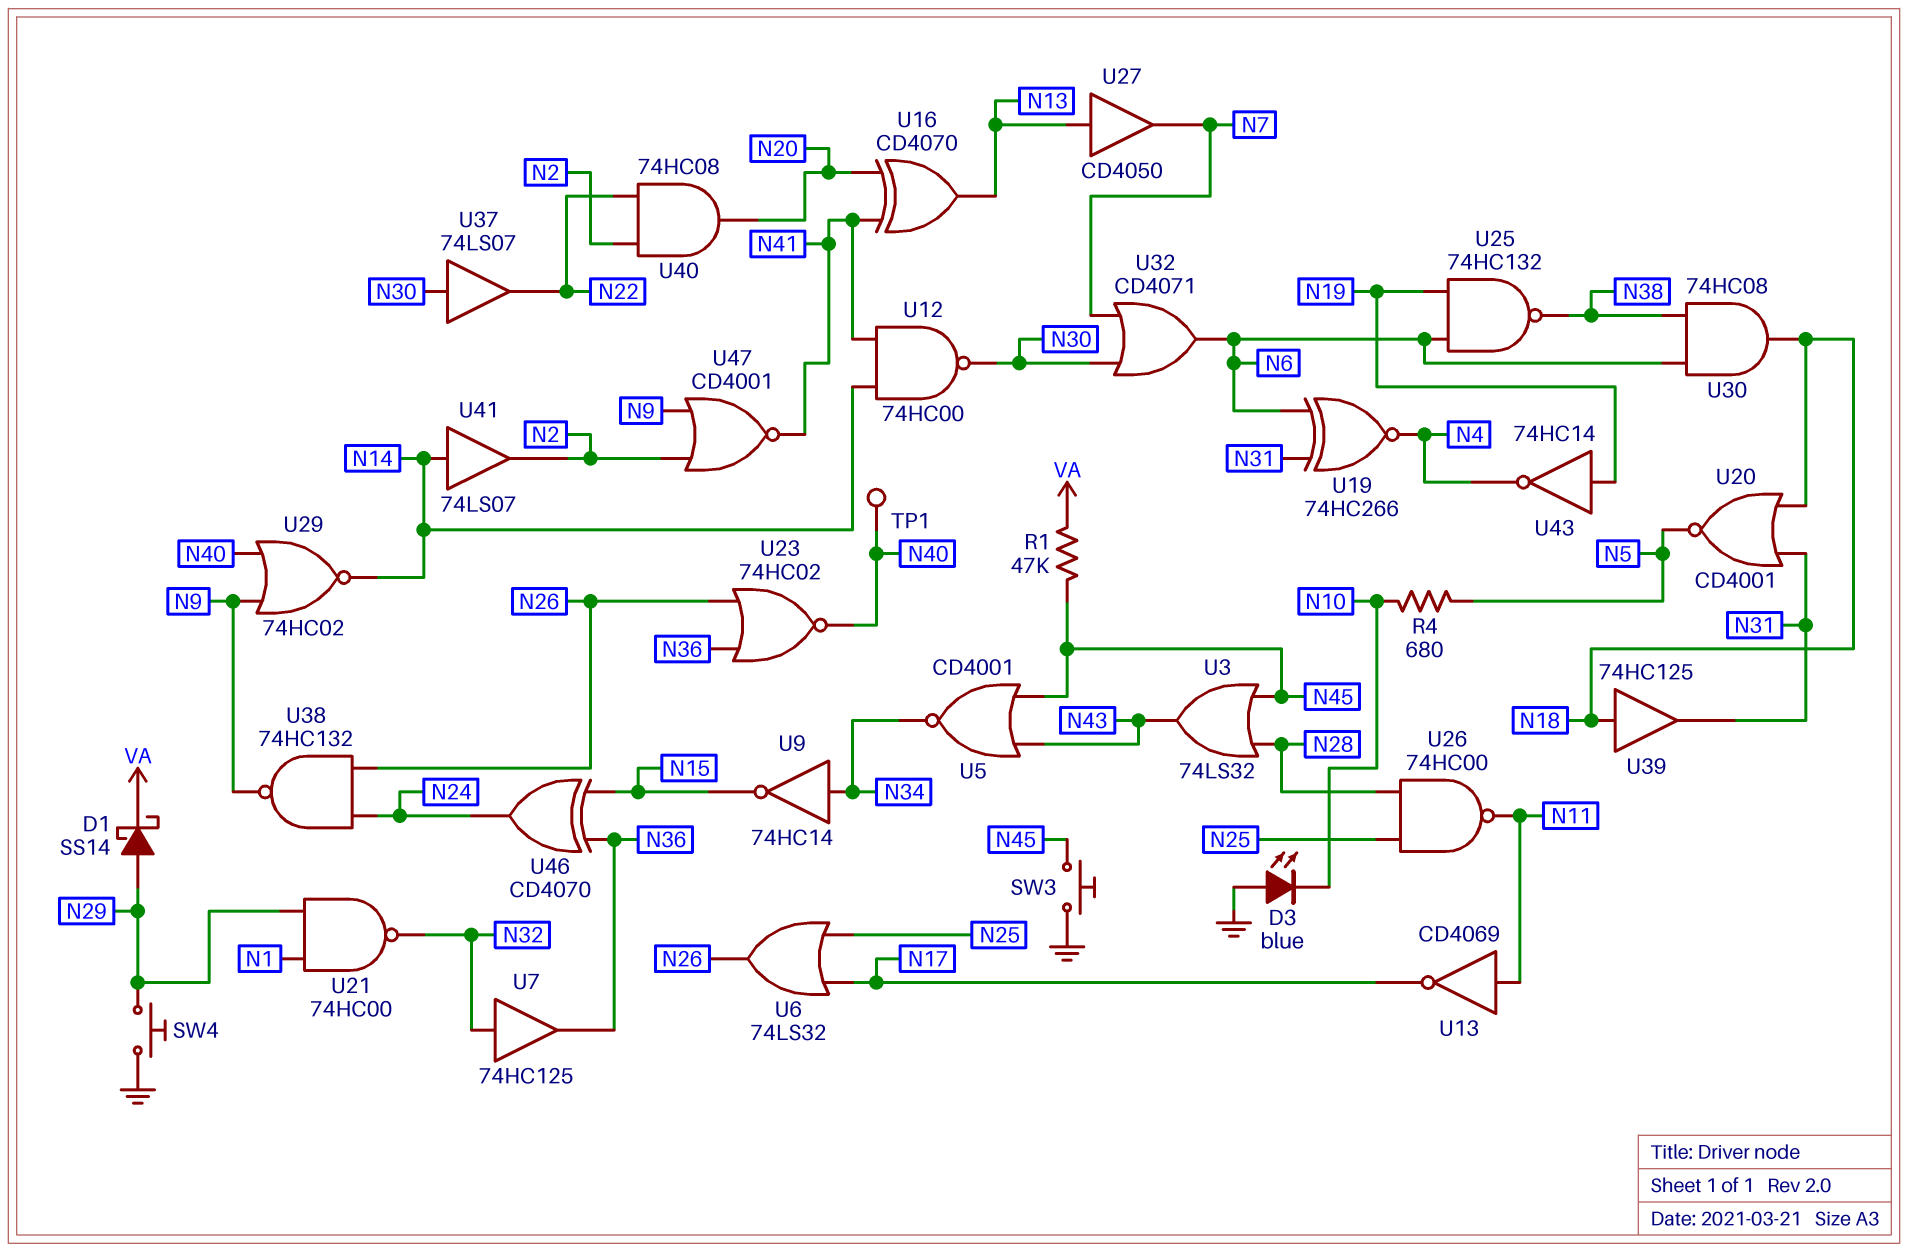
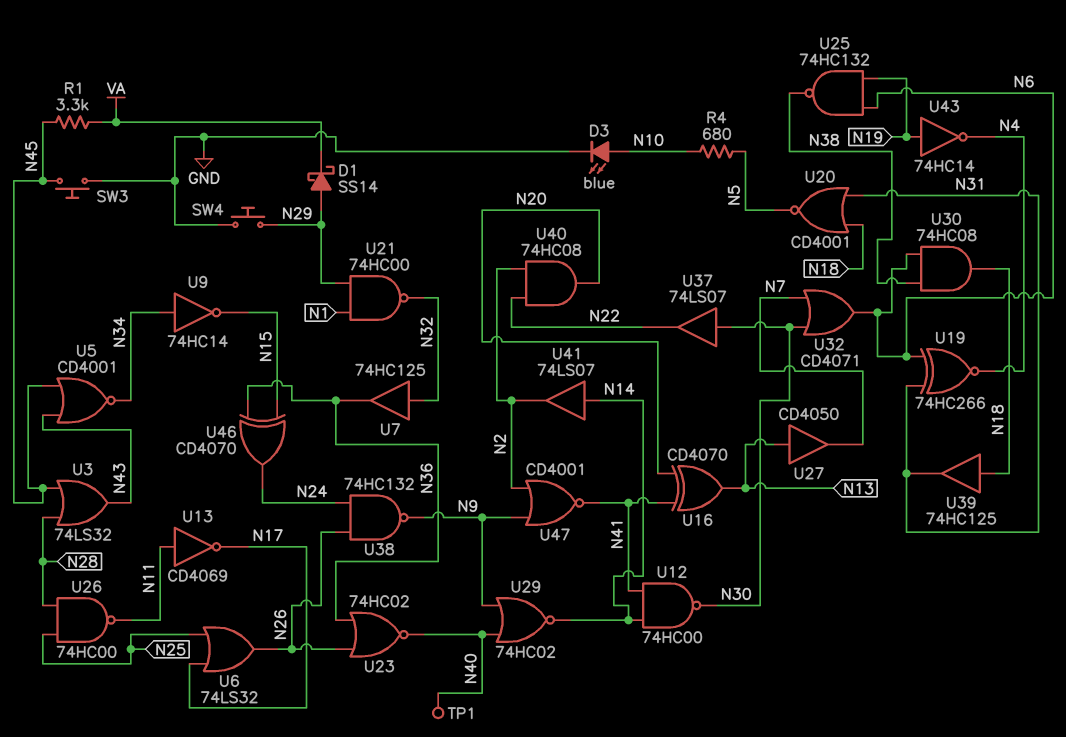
D3: LED blue (A GND, K N10) -> LED blue (A N10, K GND)
R1: 47k (N45, VA) -> 3.3k (N45, VA)

